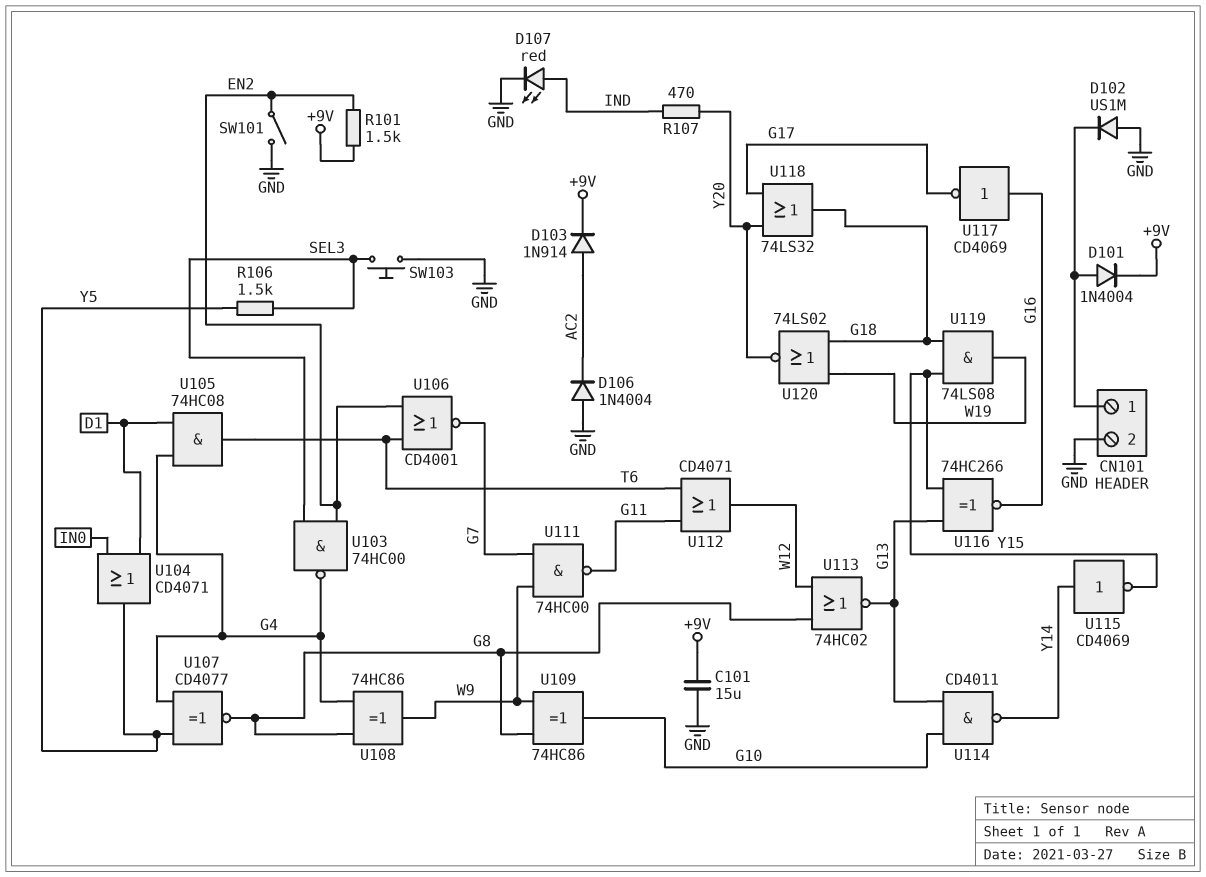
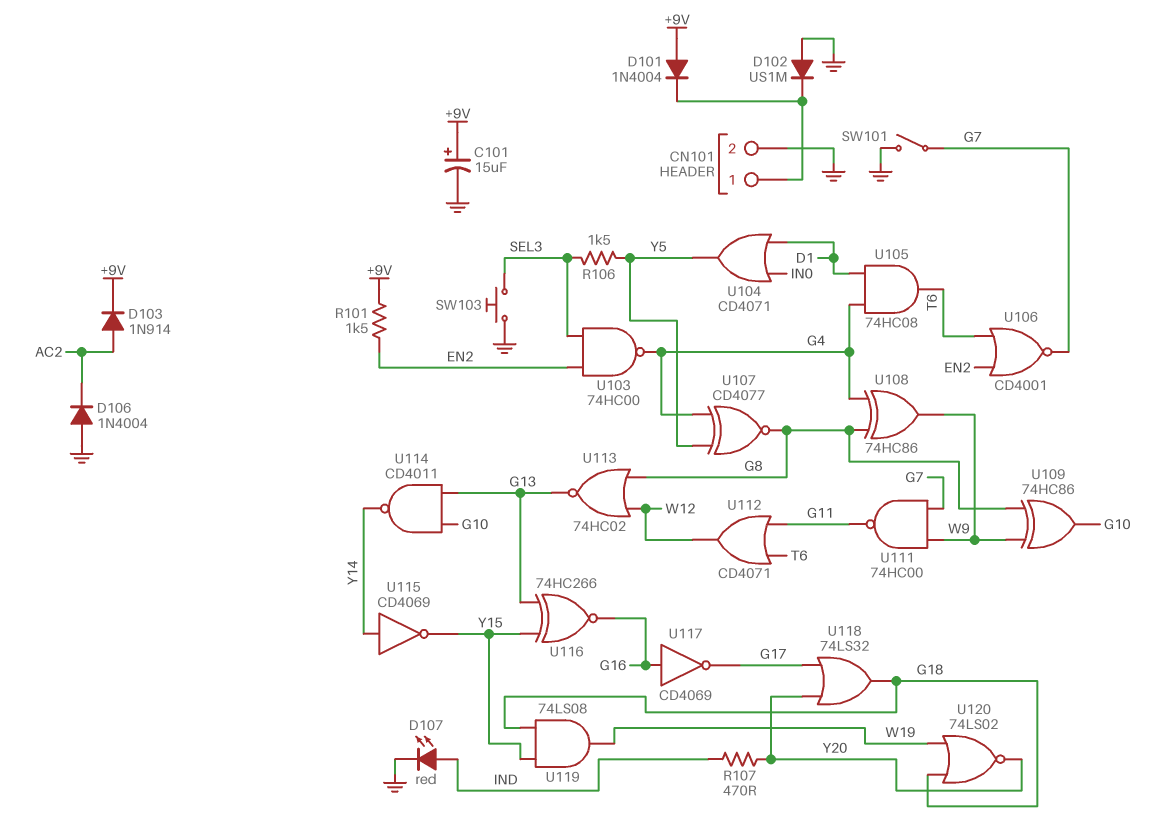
C101: 15uF (+9V, GND) -> 15uF (plus +9V, minus GND)
D101: diode 1N4004 (A CN101/1, K +9V) -> diode 1N4004 (A +9V, K CN101/1)
SW101: switch (EN2, GND) -> switch (G7, GND)

